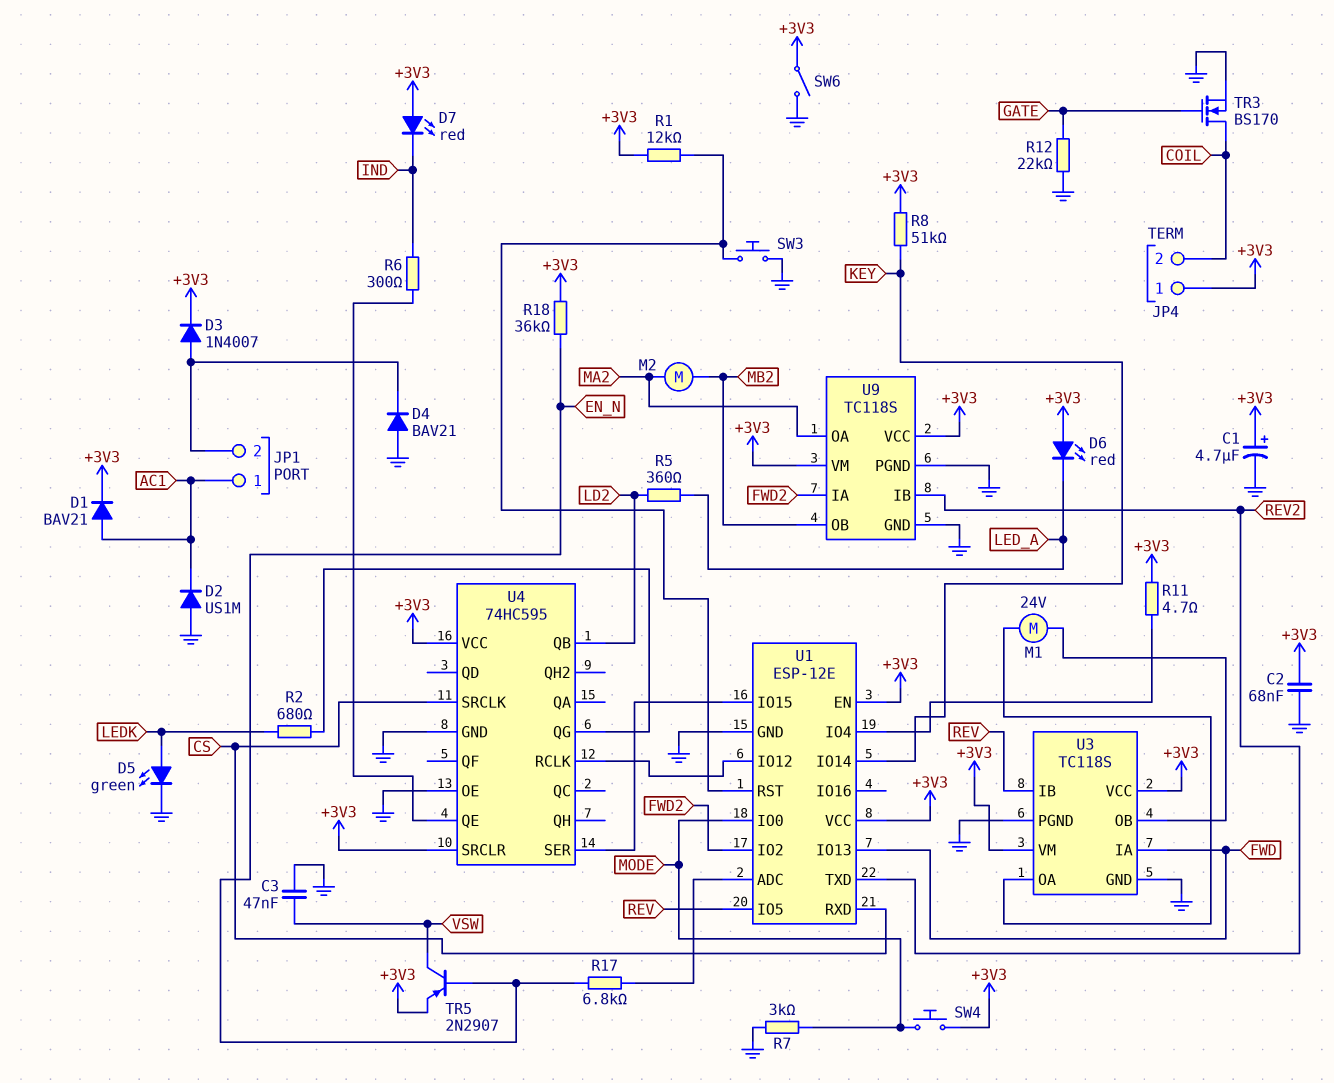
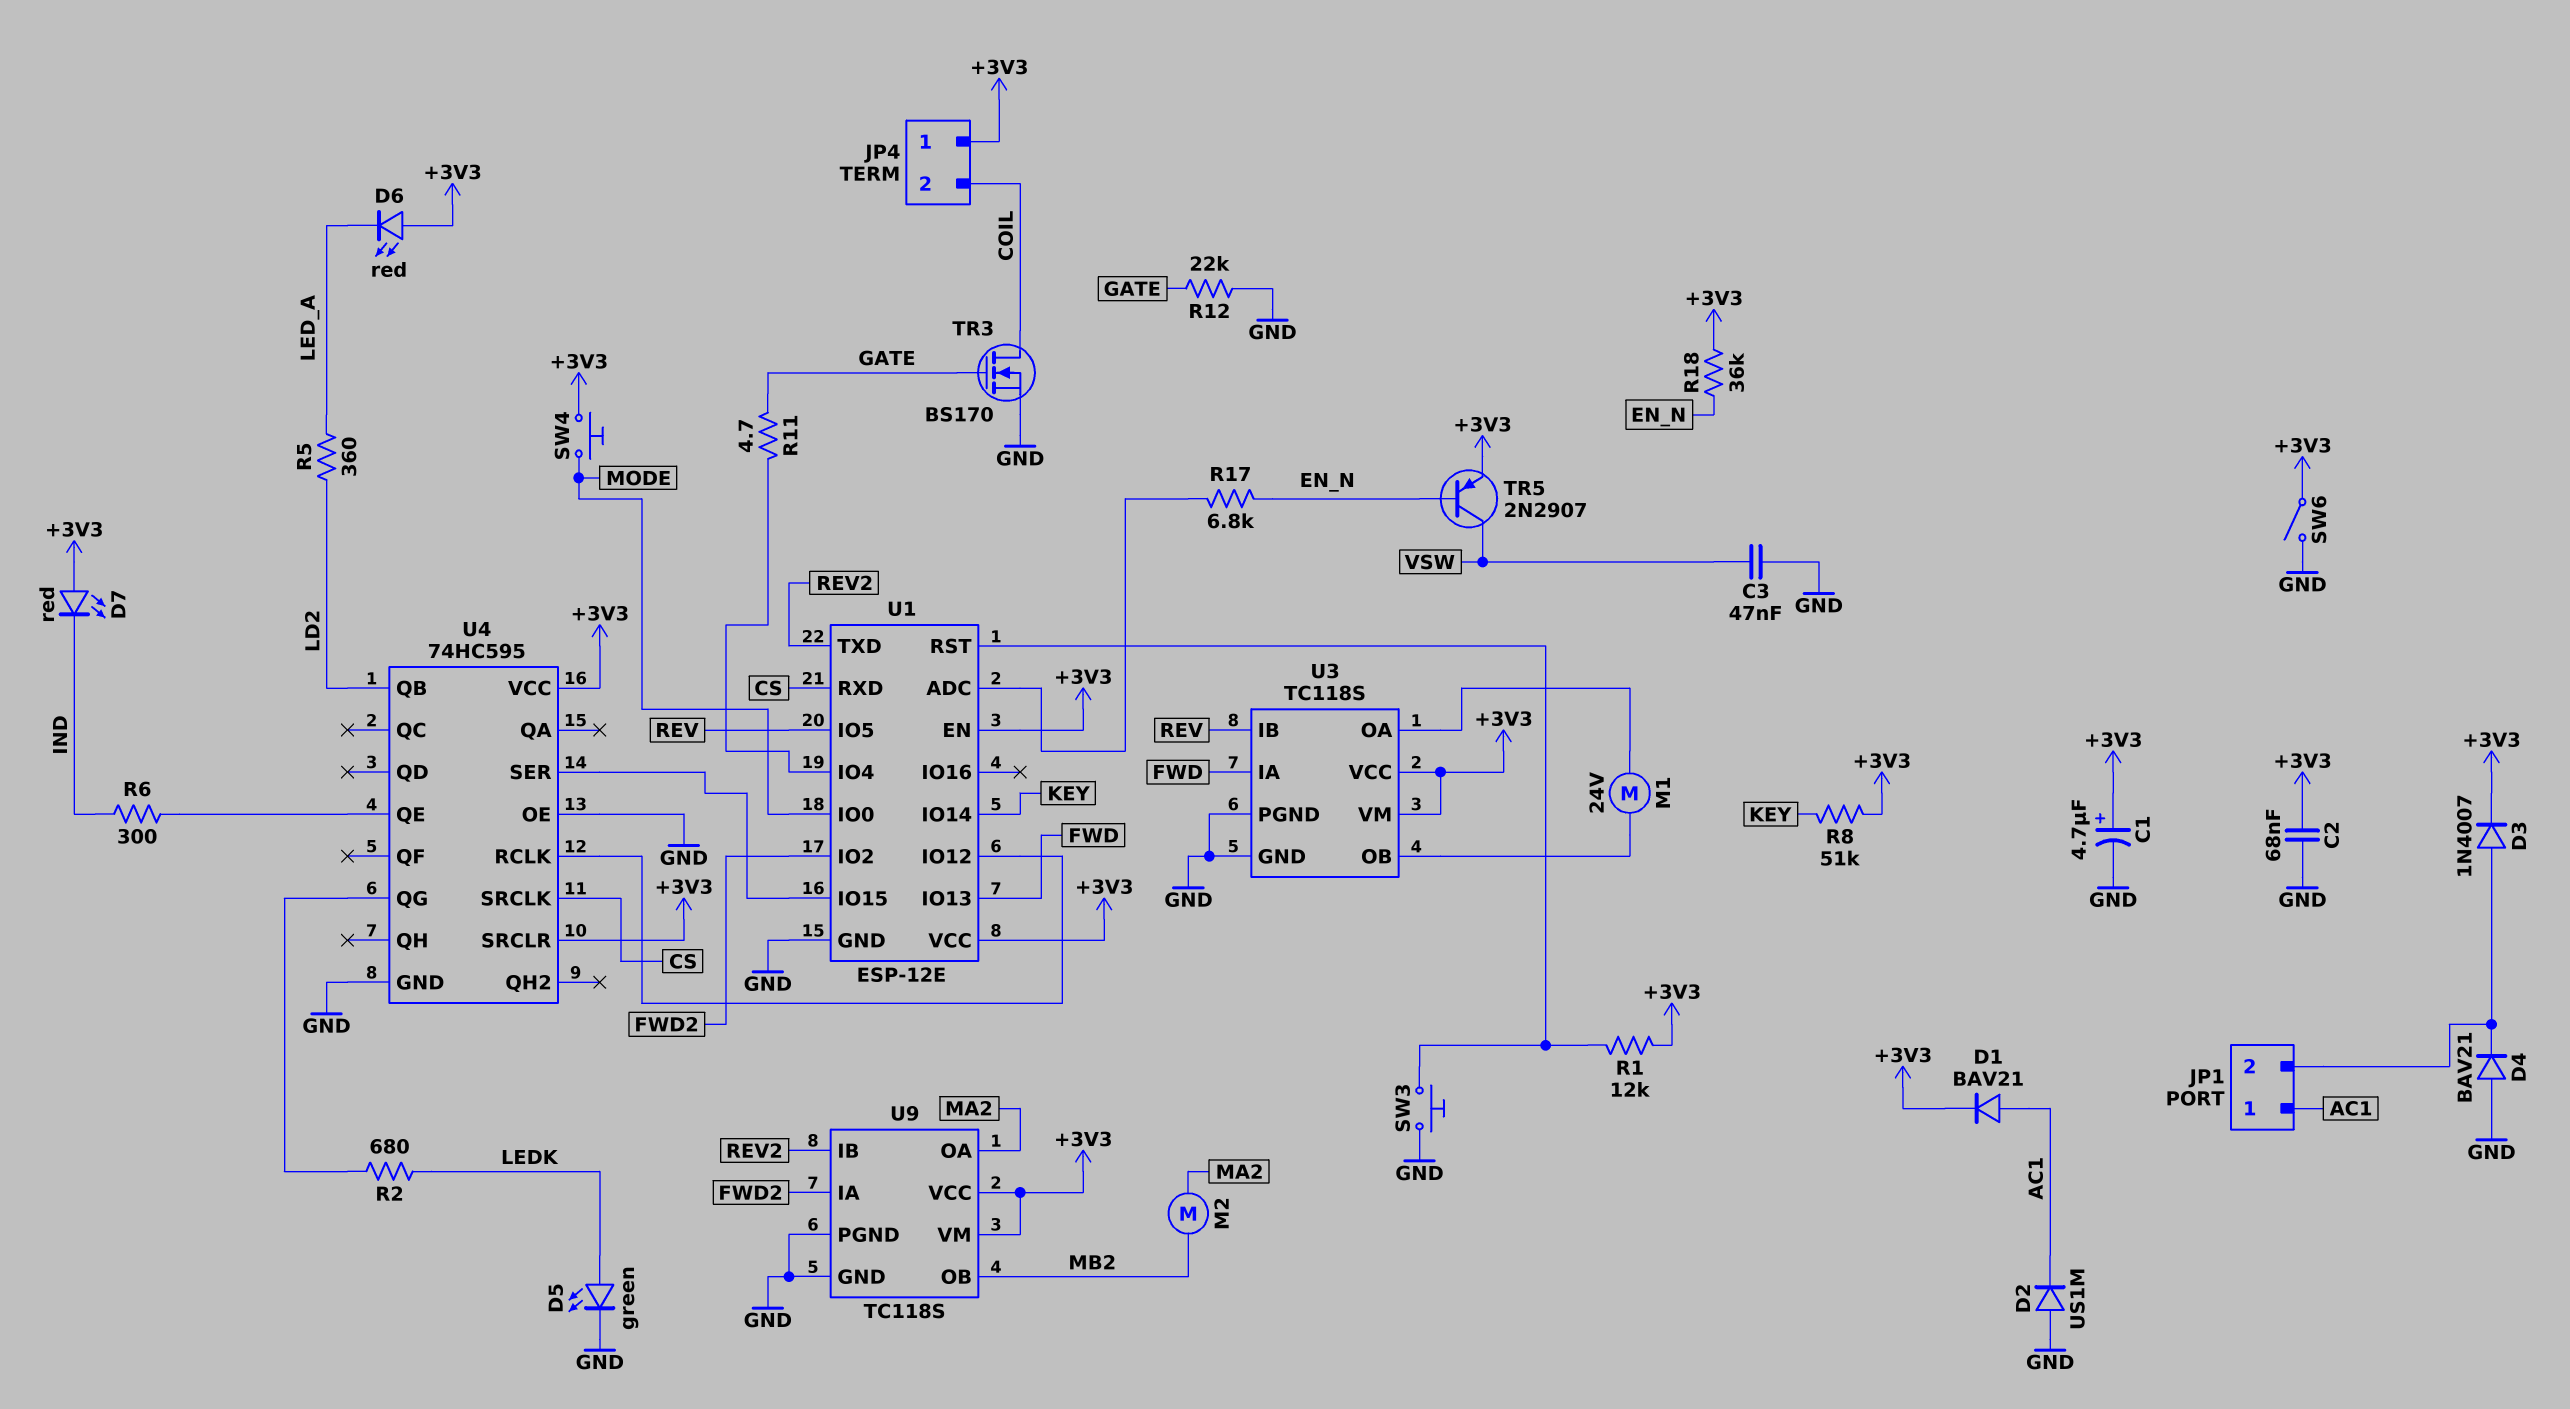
R7: 3k (GND, MODE) -> none
R11: 4.7 (+3V3, U1/IO4) -> 4.7 (GATE, U1/IO4)

